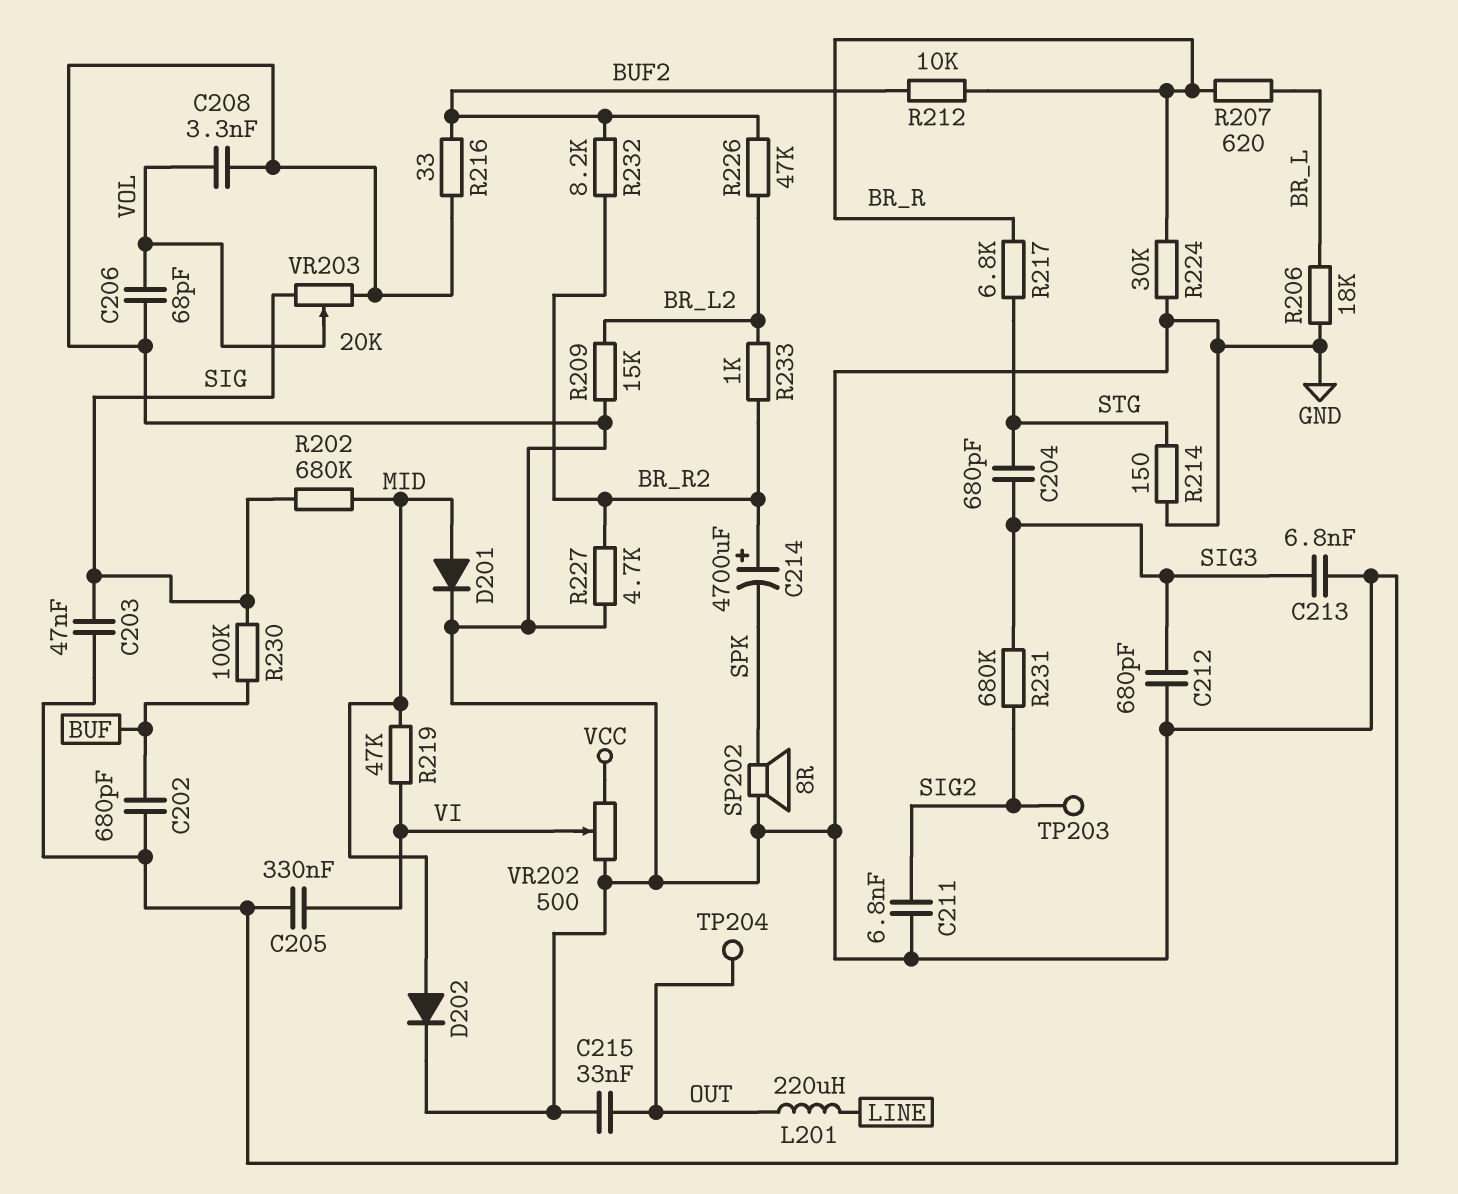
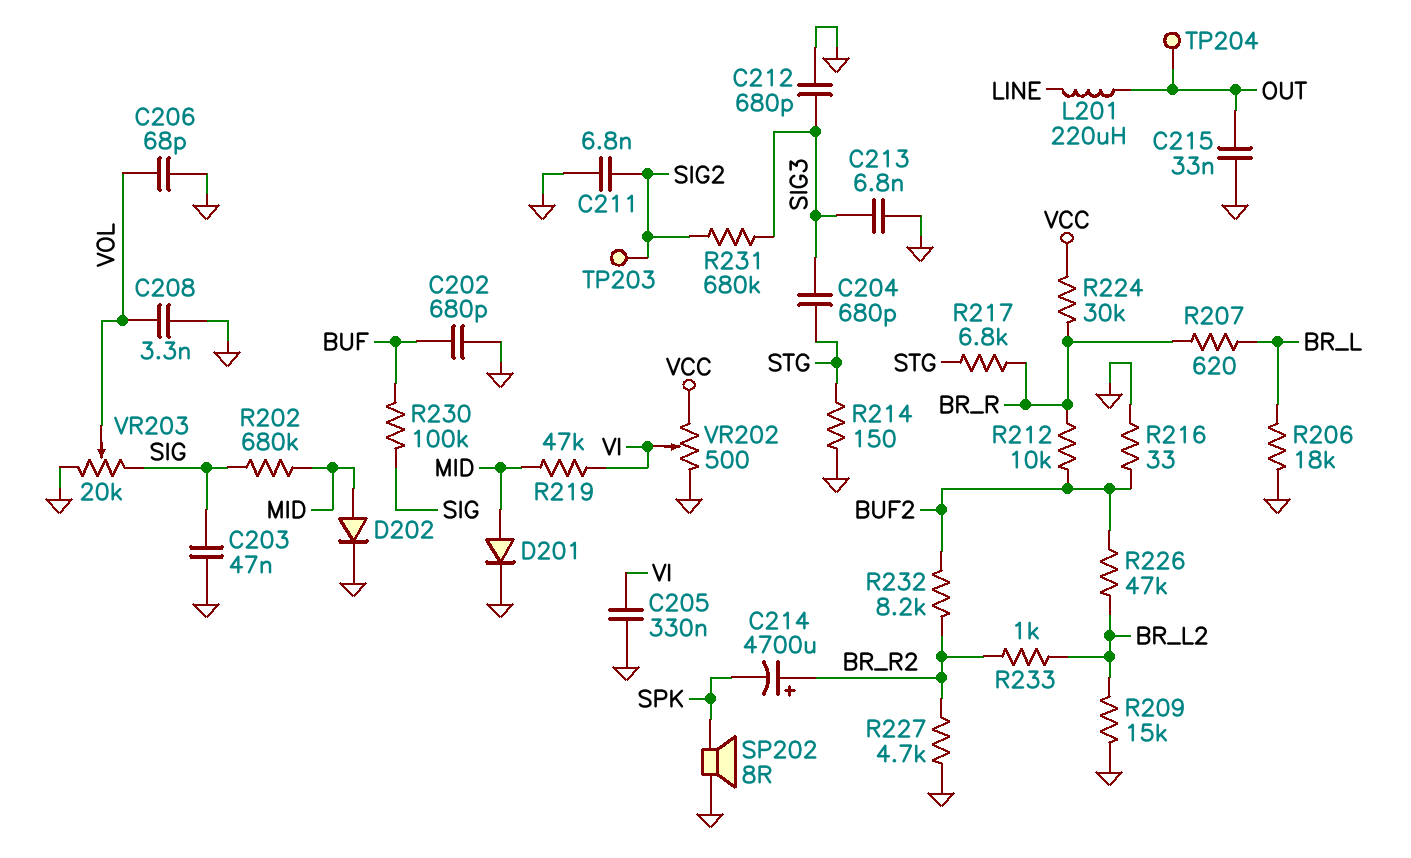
R224: 30k (BR_R, GND) -> 30k (BR_R, VCC)

